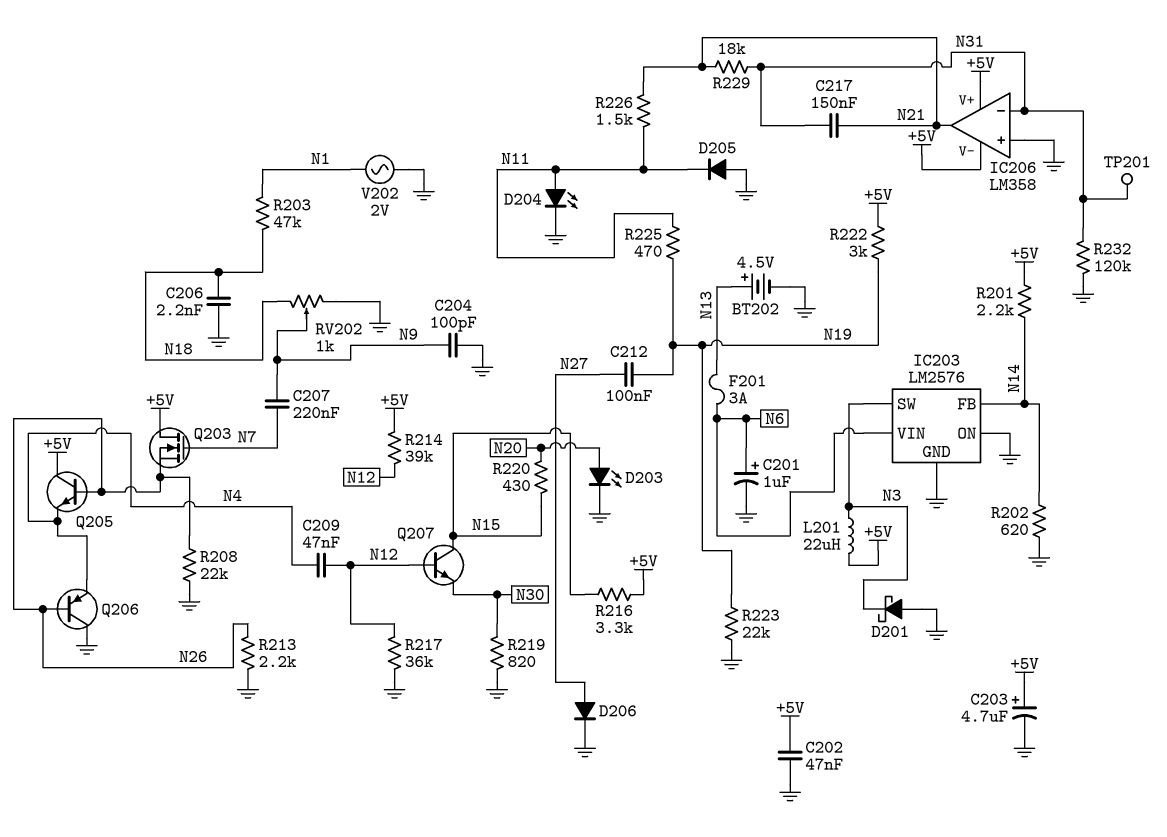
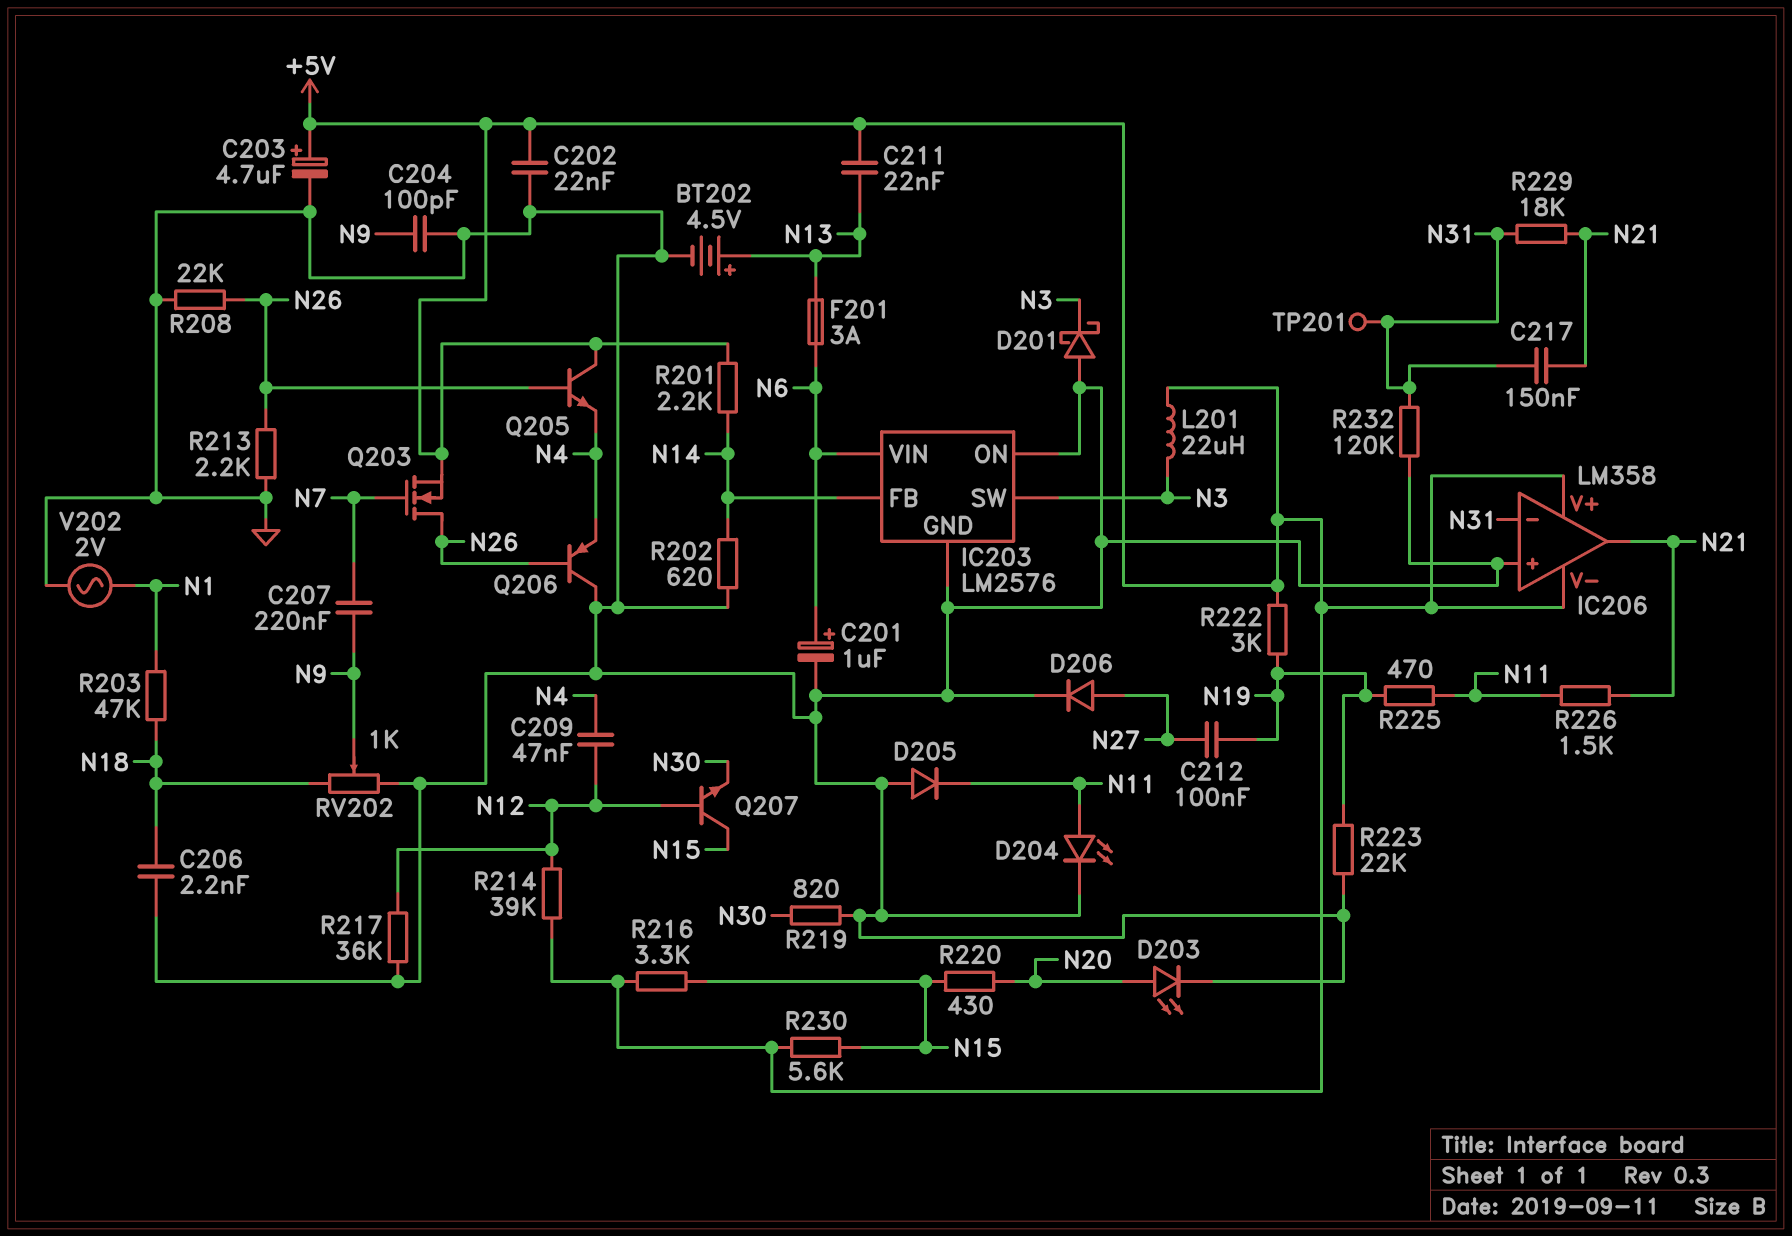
C202: 47nF (+5V, GND) -> 22nF (+5V, GND)
C211: none -> 22nF (+5V, N13)
Q203: NMOS (G N7, D +5V, S N26) -> NMOS (G N7, D N26, S +5V)
R230: none -> 5.6k (+5V, N15)

